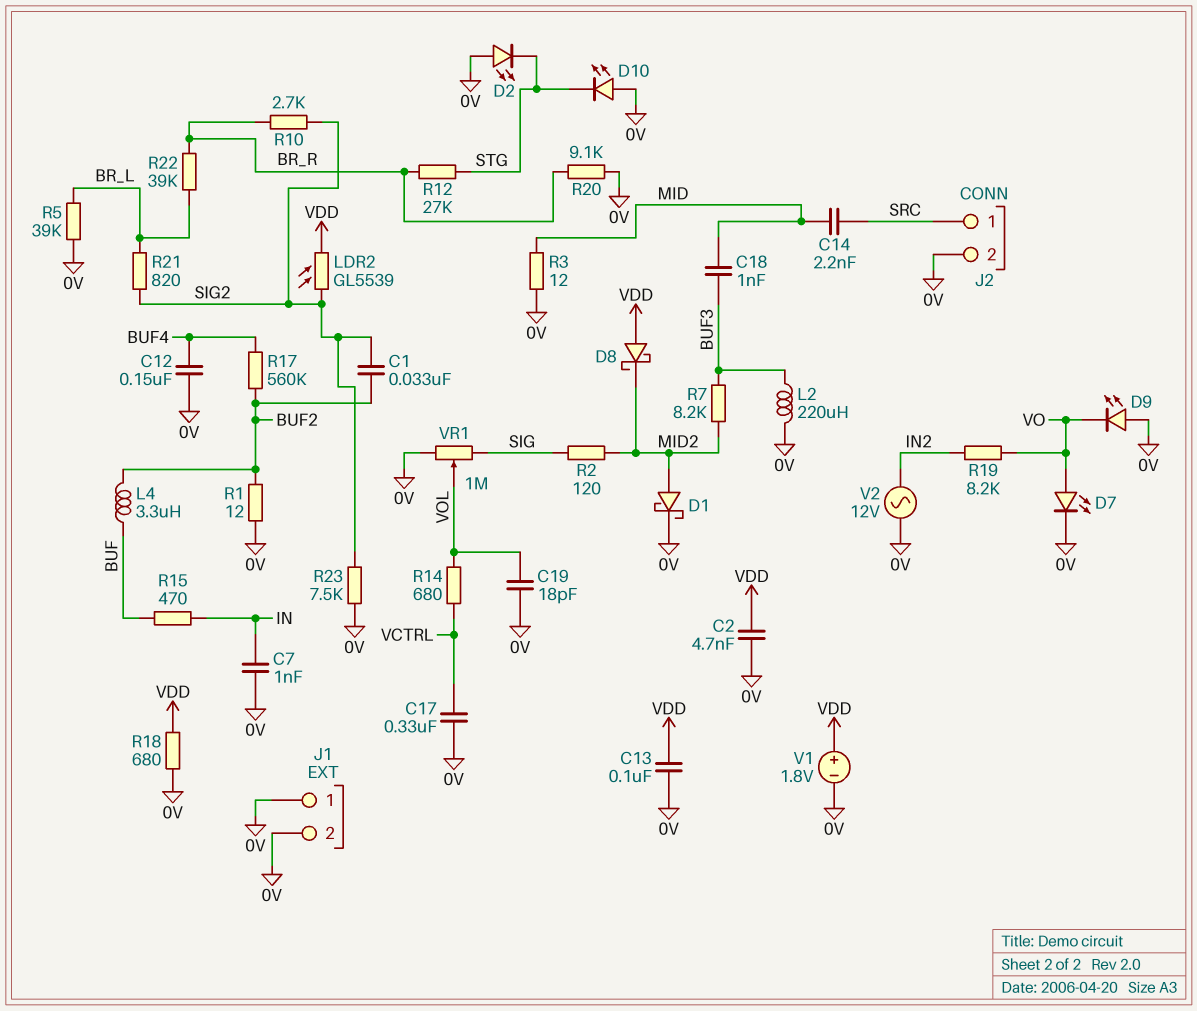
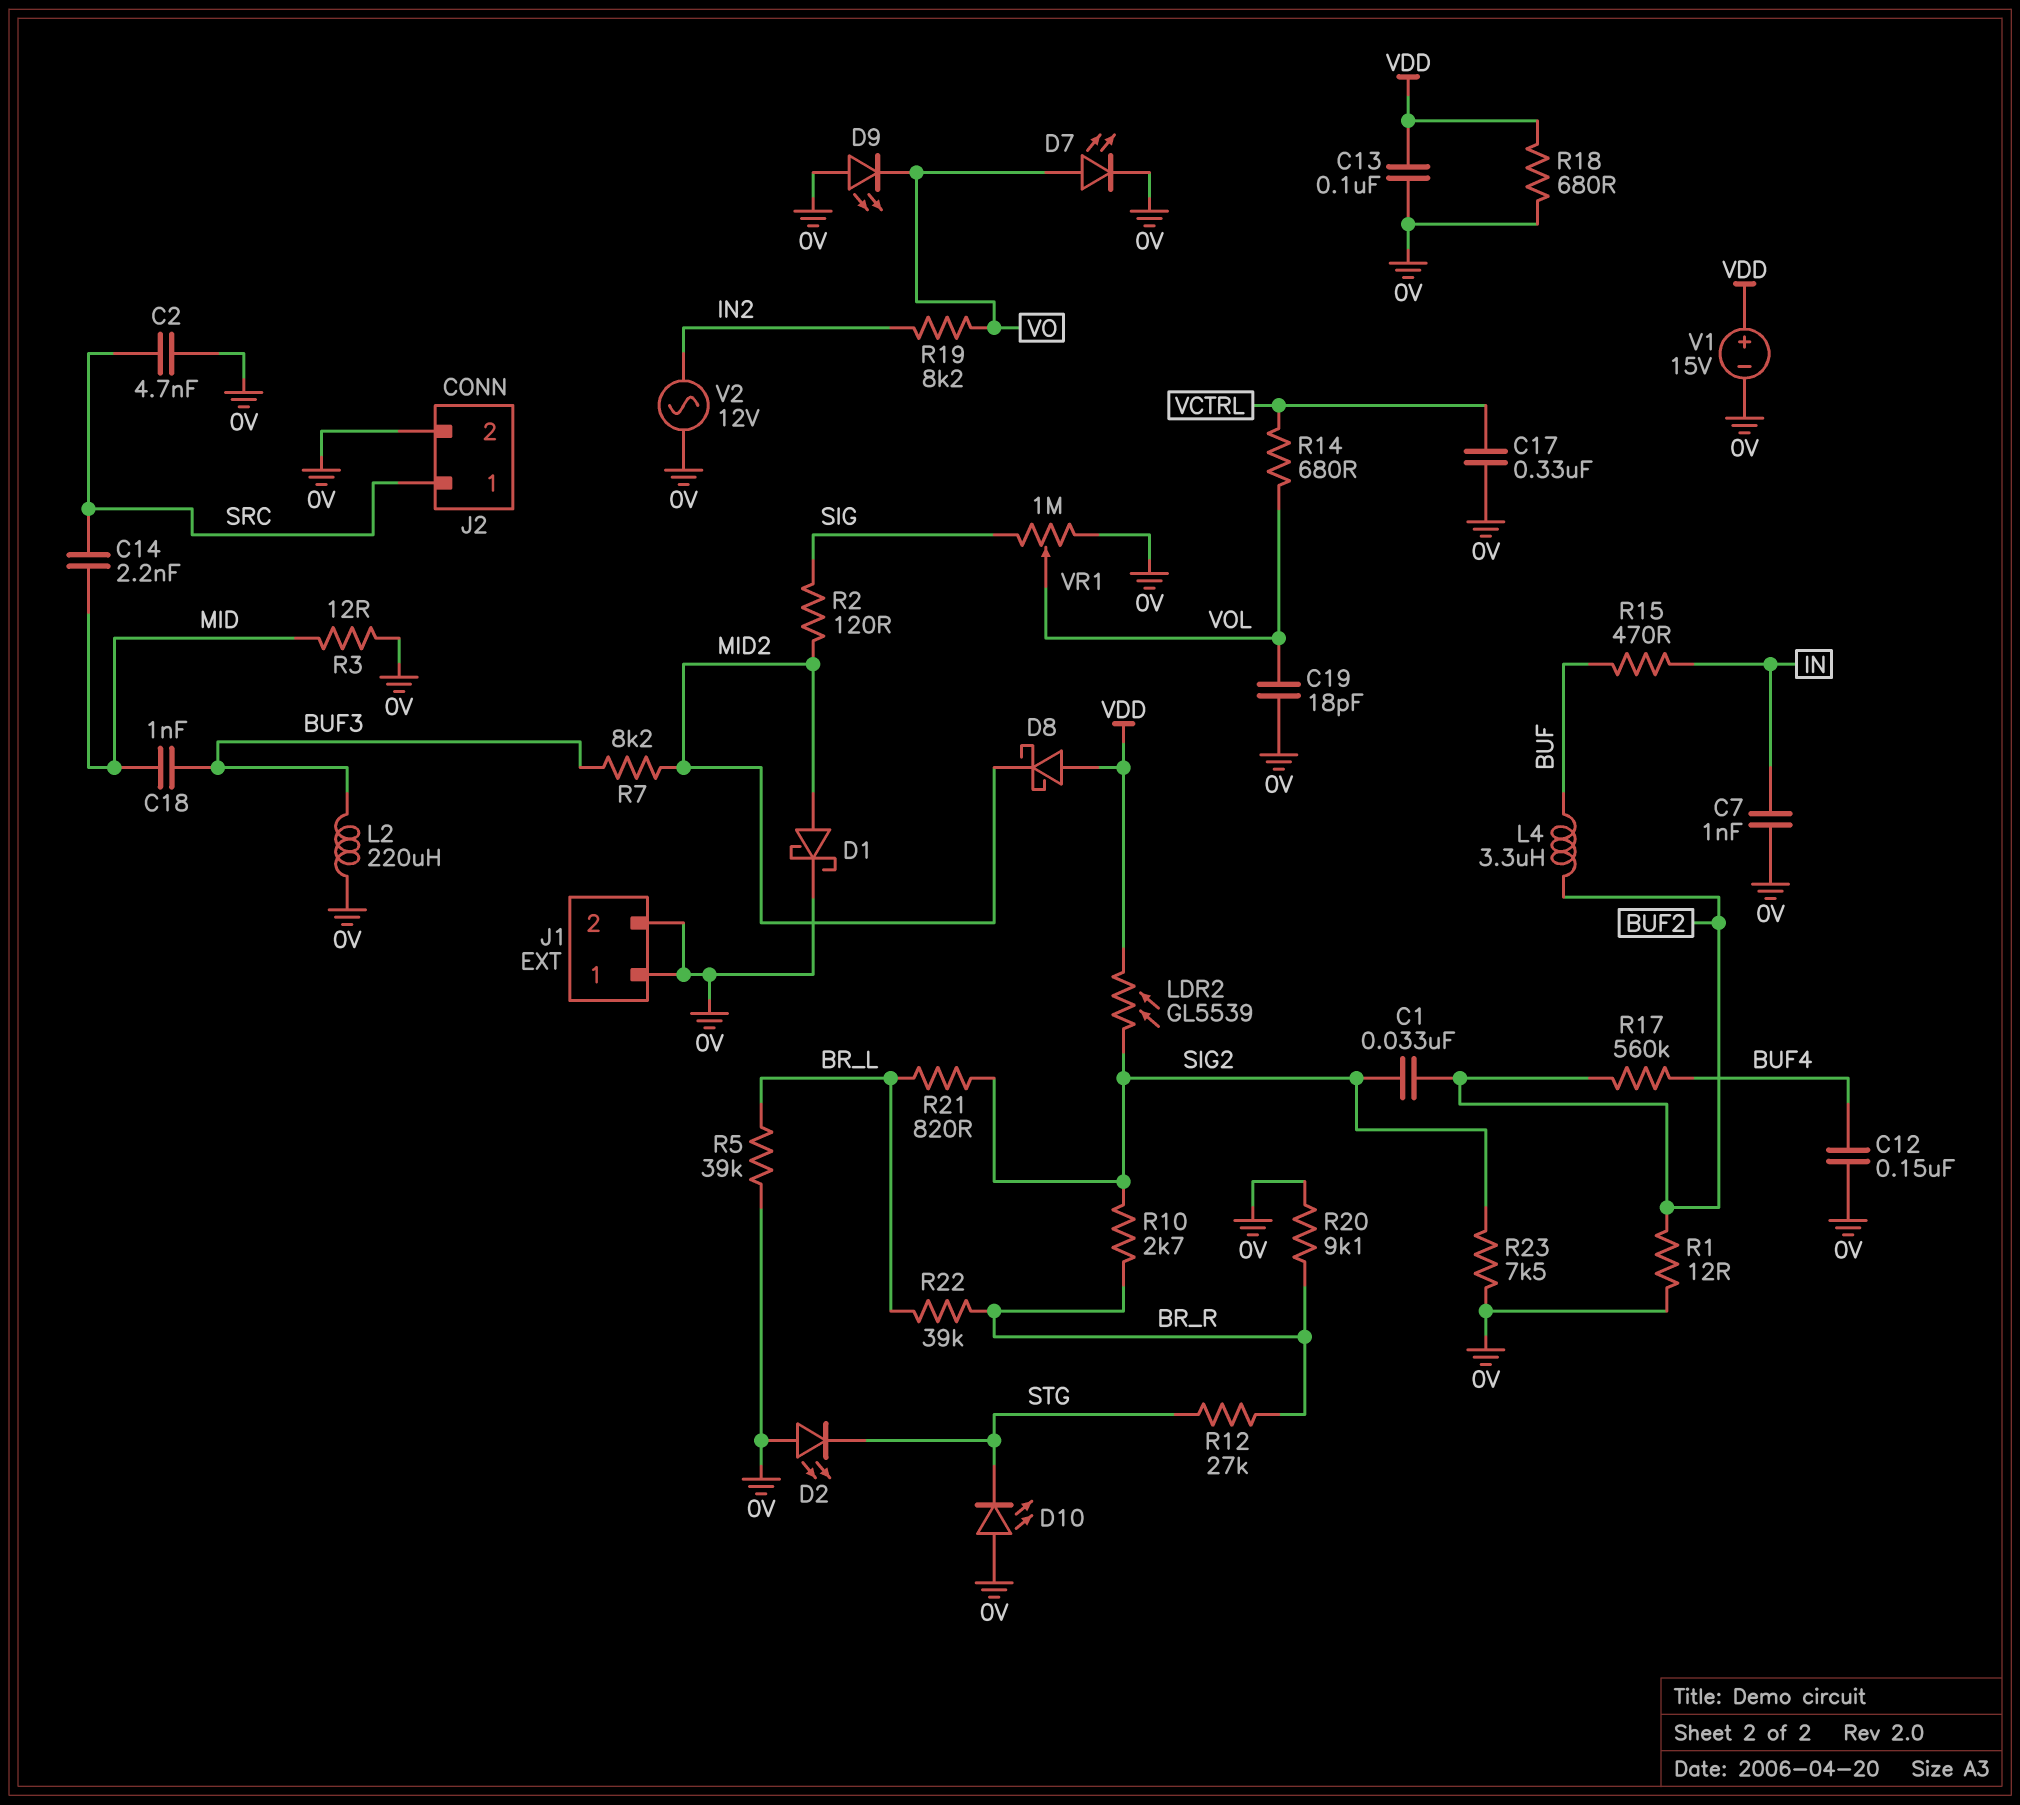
C2: 4.7nF (0V, VDD) -> 4.7nF (0V, SRC)
V1: 1.8V (plus VDD, minus 0V) -> 15V (plus VDD, minus 0V)

